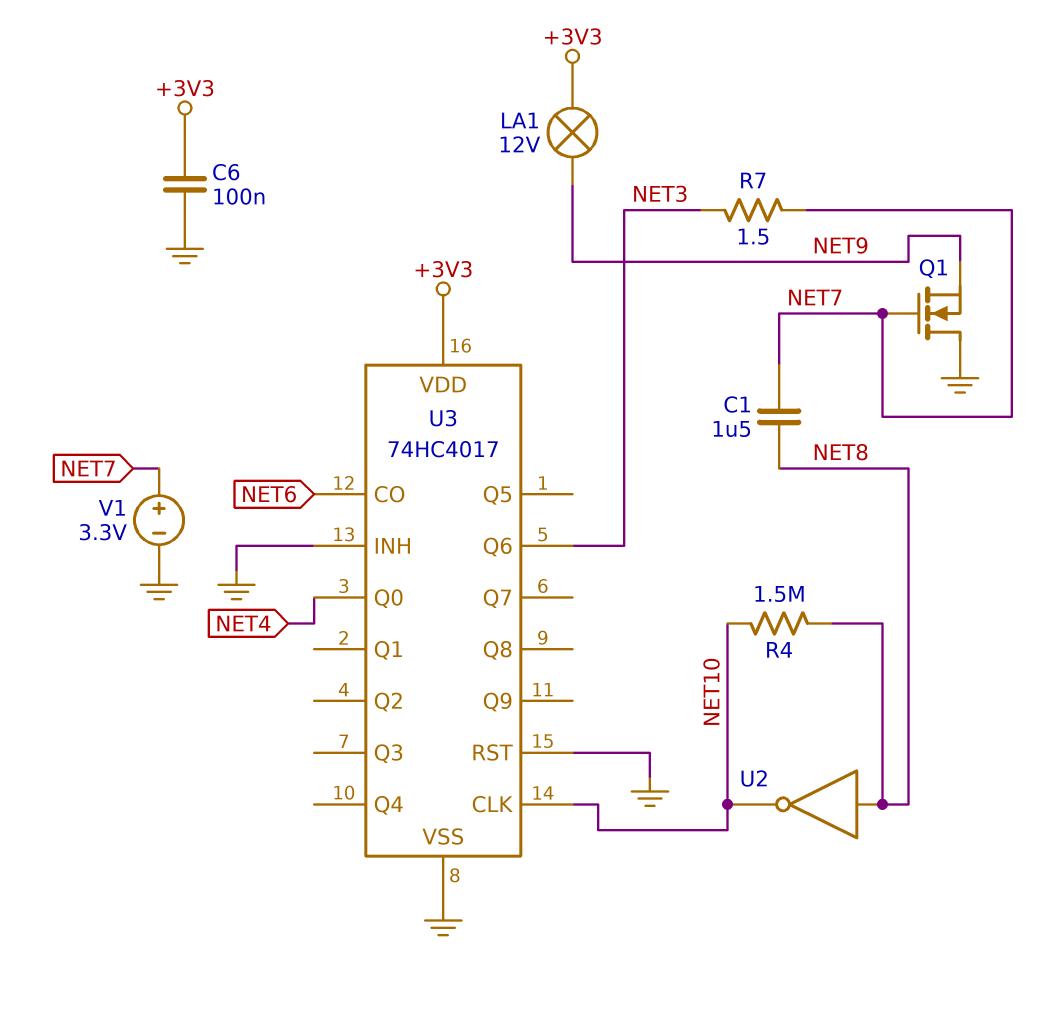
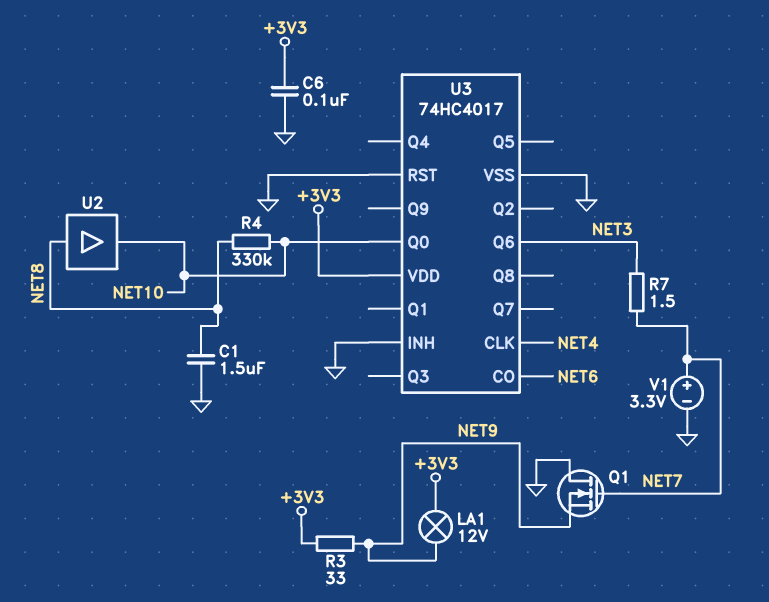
C1: 1.5uF (NET7, NET8) -> 1.5uF (GND, NET8)
R3: none -> 33 (+3V3, NET9)
R4: 1.5M (NET8, NET10) -> 330k (NET8, NET10)
U2: NOT (in NET8, out NET10) -> buffer (in NET8, out NET10)
U3 pin CLK: NET10 -> NET4
U3 pin Q0: NET4 -> NET10

